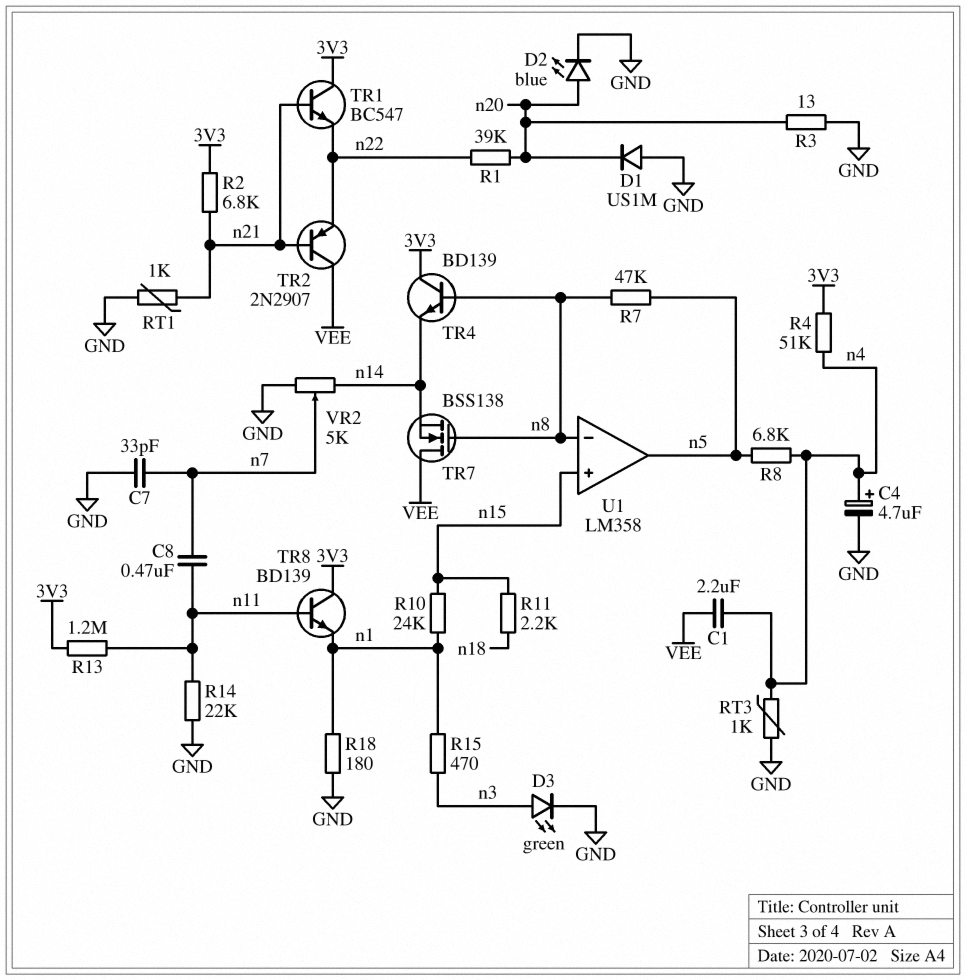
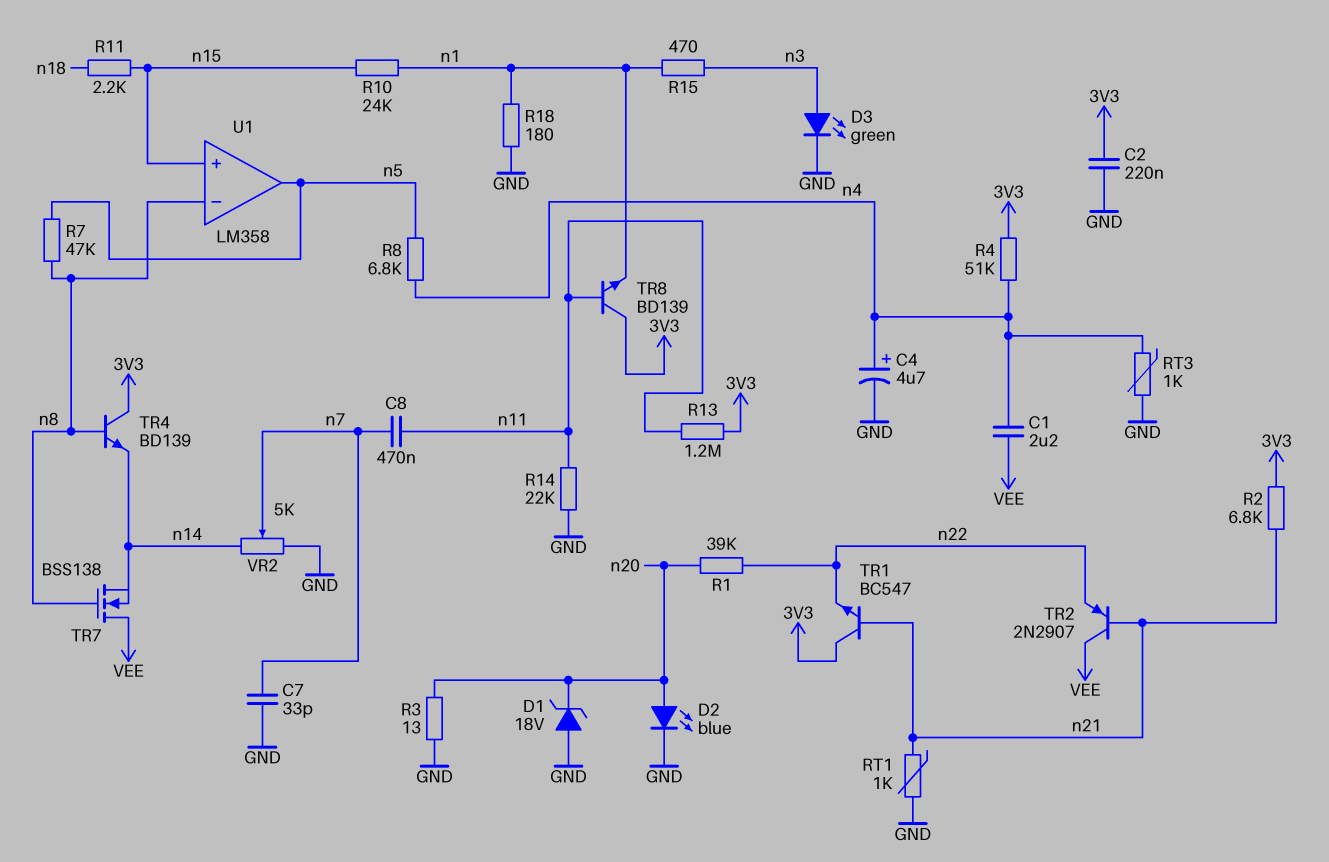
C2: none -> 220nF (3V3, GND)
D1: diode US1M (A GND, K n20) -> zener 18V (A GND, K n20)

